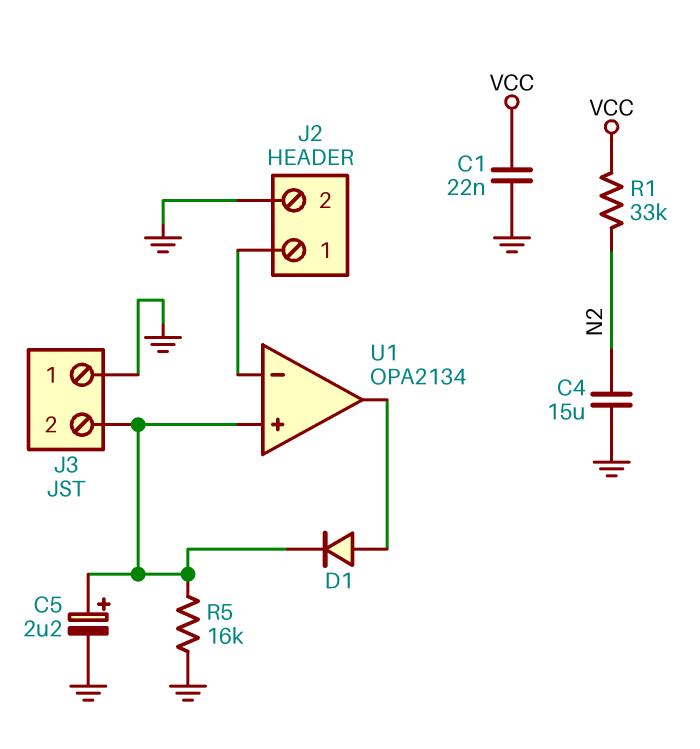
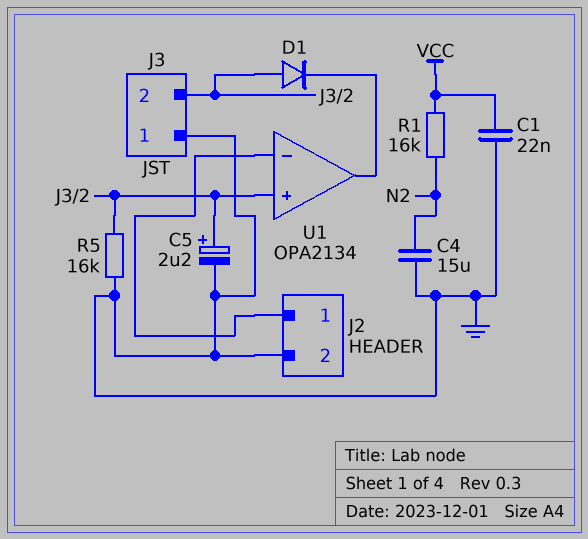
D1: diode (A U1/out, K J3/2) -> diode (A J3/2, K U1/out)
R1: 33k (N2, VCC) -> 16k (N2, VCC)

